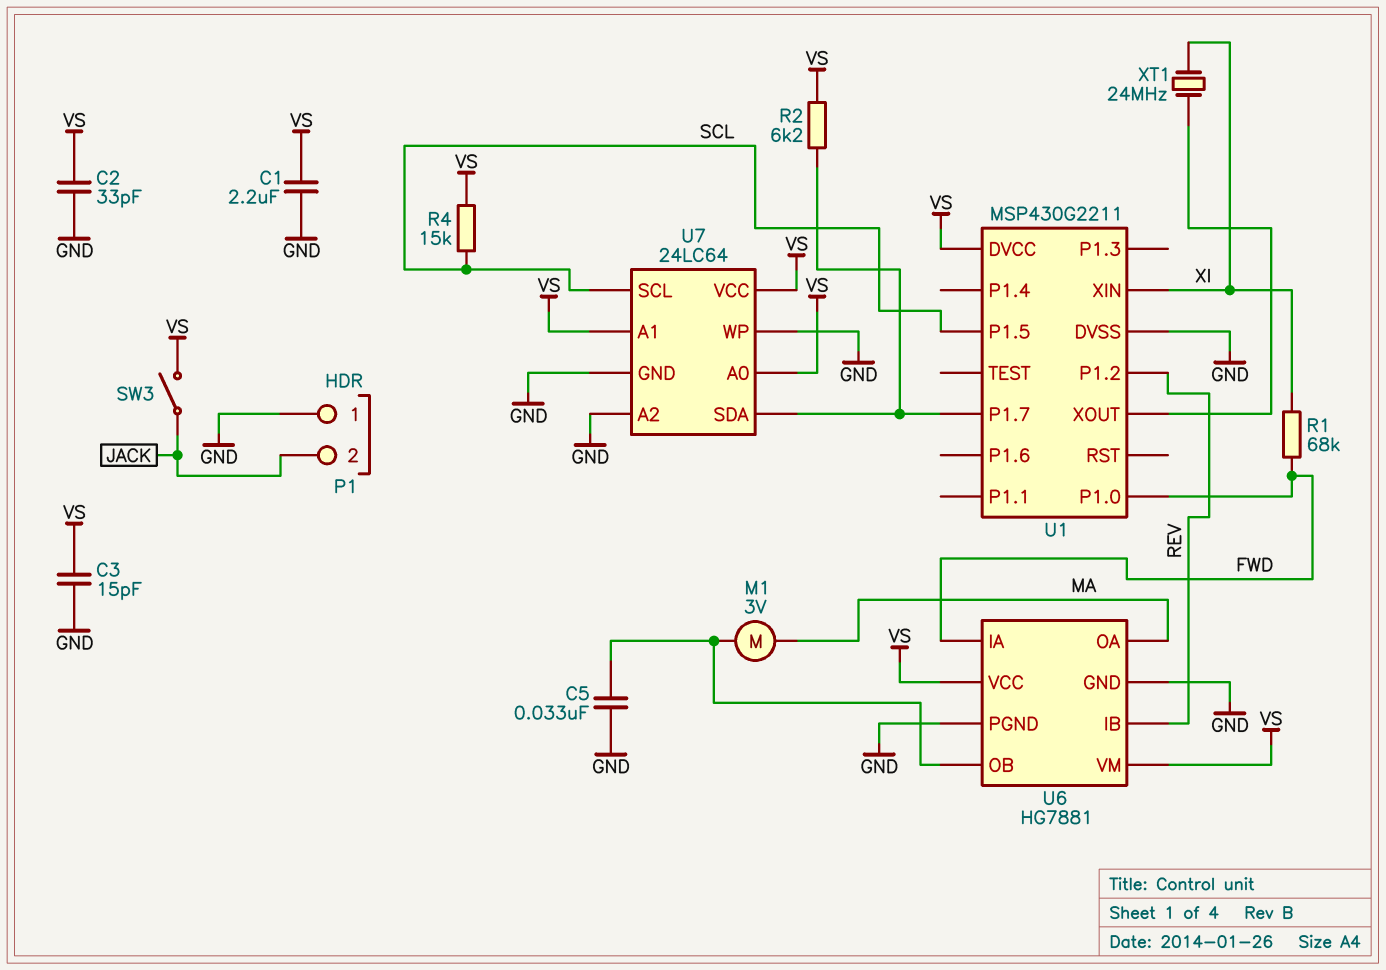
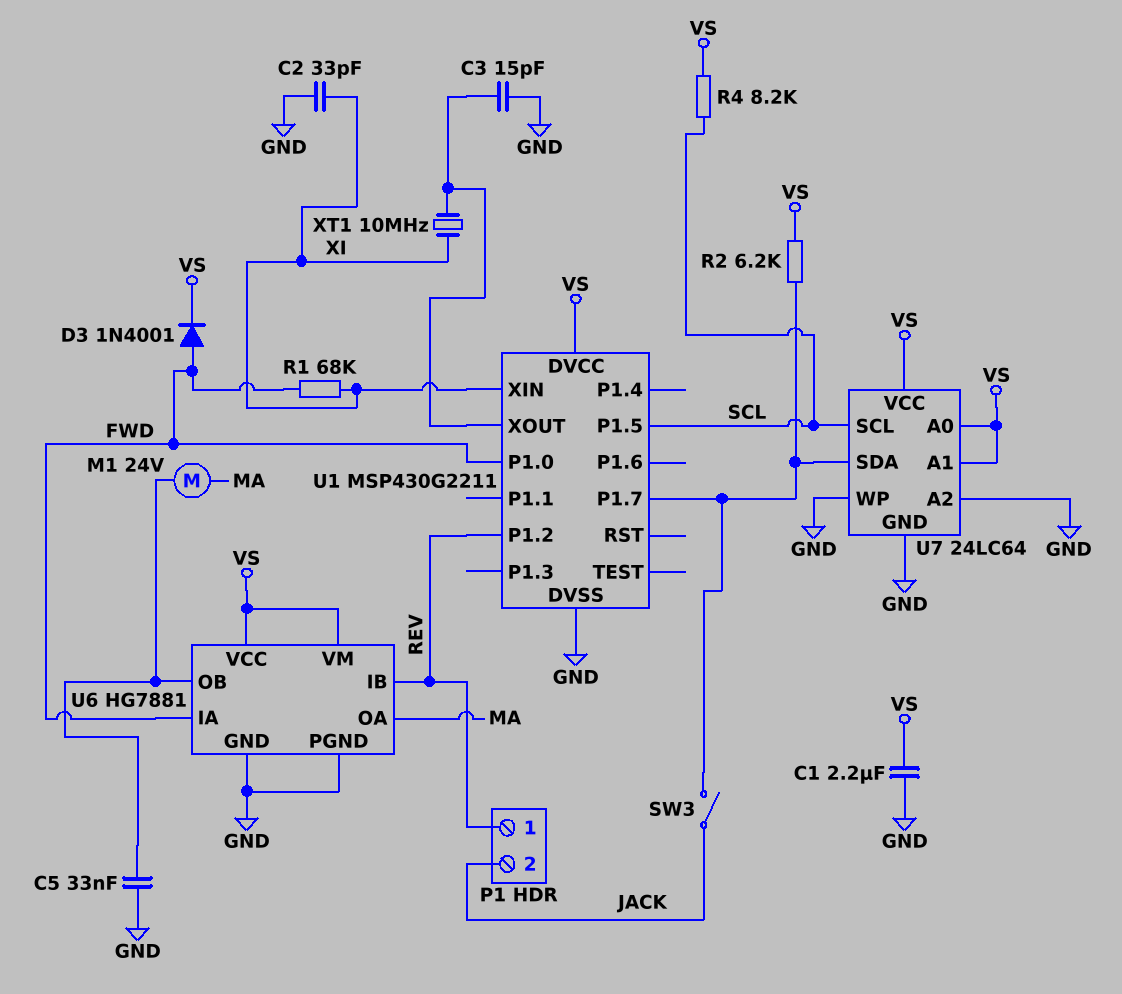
C2: 33pF (GND, VS) -> 33pF (GND, XI)
C3: 15pF (GND, VS) -> 15pF (GND, U1/XOUT)
D3: none -> diode 1N4001 (A FWD, K VS)
M1: motor 3V (MA, U6/OB) -> motor 24V (MA, U6/OB)
P1 pin 1: GND -> REV
R4: 15k (SCL, VS) -> 8.2k (SCL, VS)
SW3: switch (JACK, VS) -> switch (JACK, U1/P1.7)
XT1: 24MHz (U1/XOUT, XI) -> 10MHz (U1/XOUT, XI)

